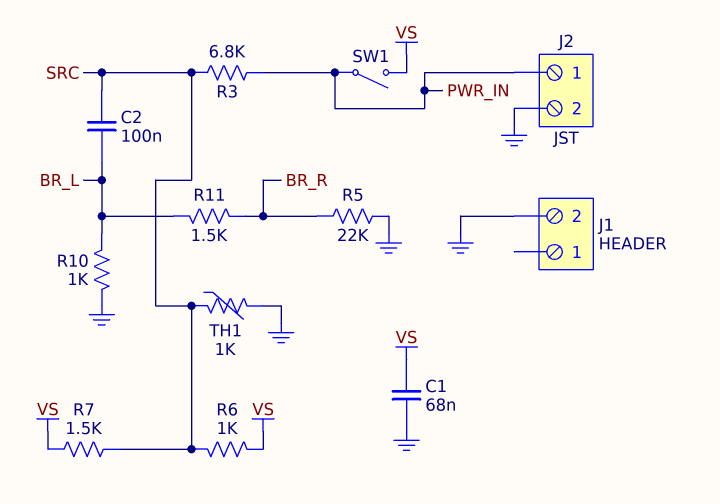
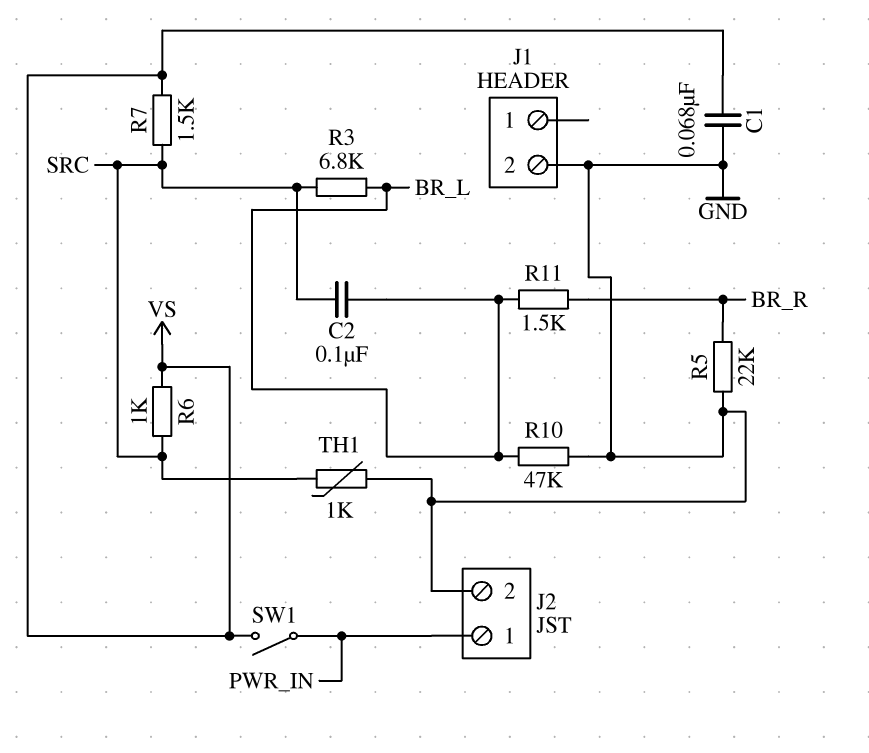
R3: 6.8k (PWR_IN, SRC) -> 6.8k (BR_L, SRC)
R10: 1k (BR_L, GND) -> 47k (BR_L, GND)

